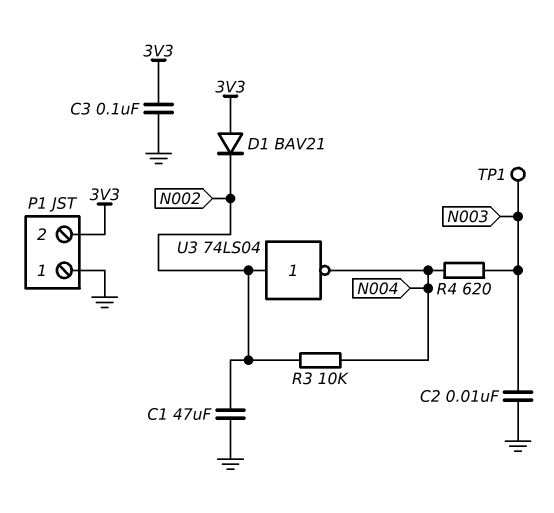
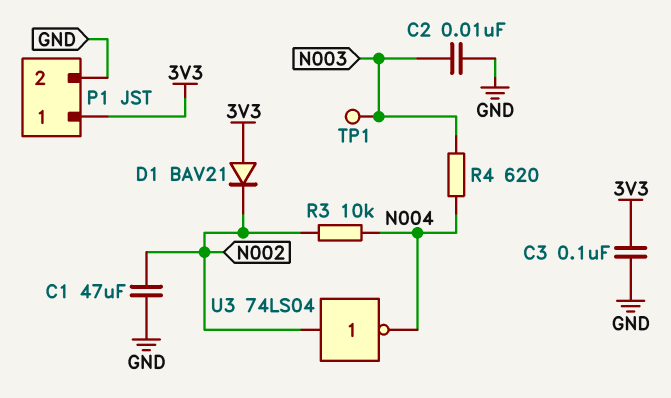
P1 pin 1: GND -> 3V3
P1 pin 2: 3V3 -> GND

